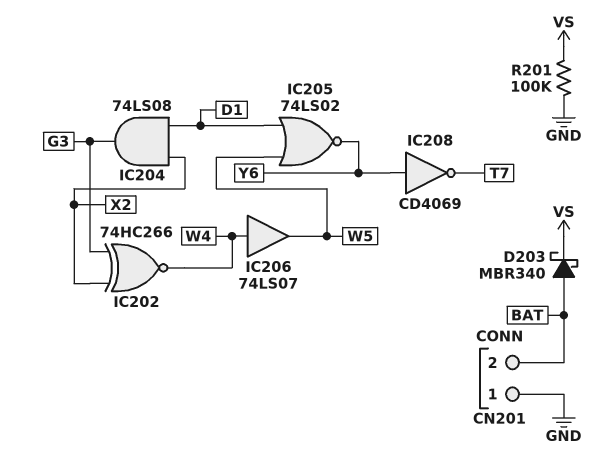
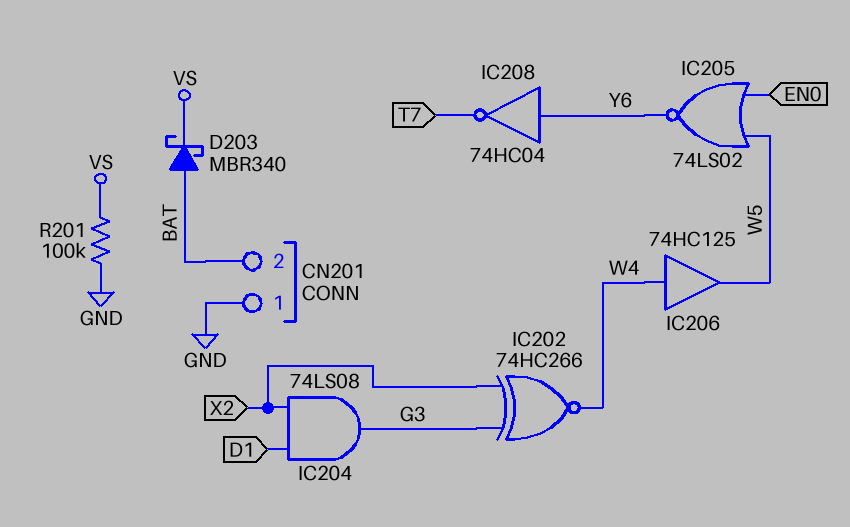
IC205: NOR 74LS02 (in D1, in W5, out Y6) -> NOR 74LS02 (in EN0, in W5, out Y6)
IC206: buffer 74LS07 (in W4, out W5) -> buffer 74HC125 (in W4, out W5)
IC208: NOT CD4069 (in Y6, out T7) -> NOT 74HC04 (in Y6, out T7)

